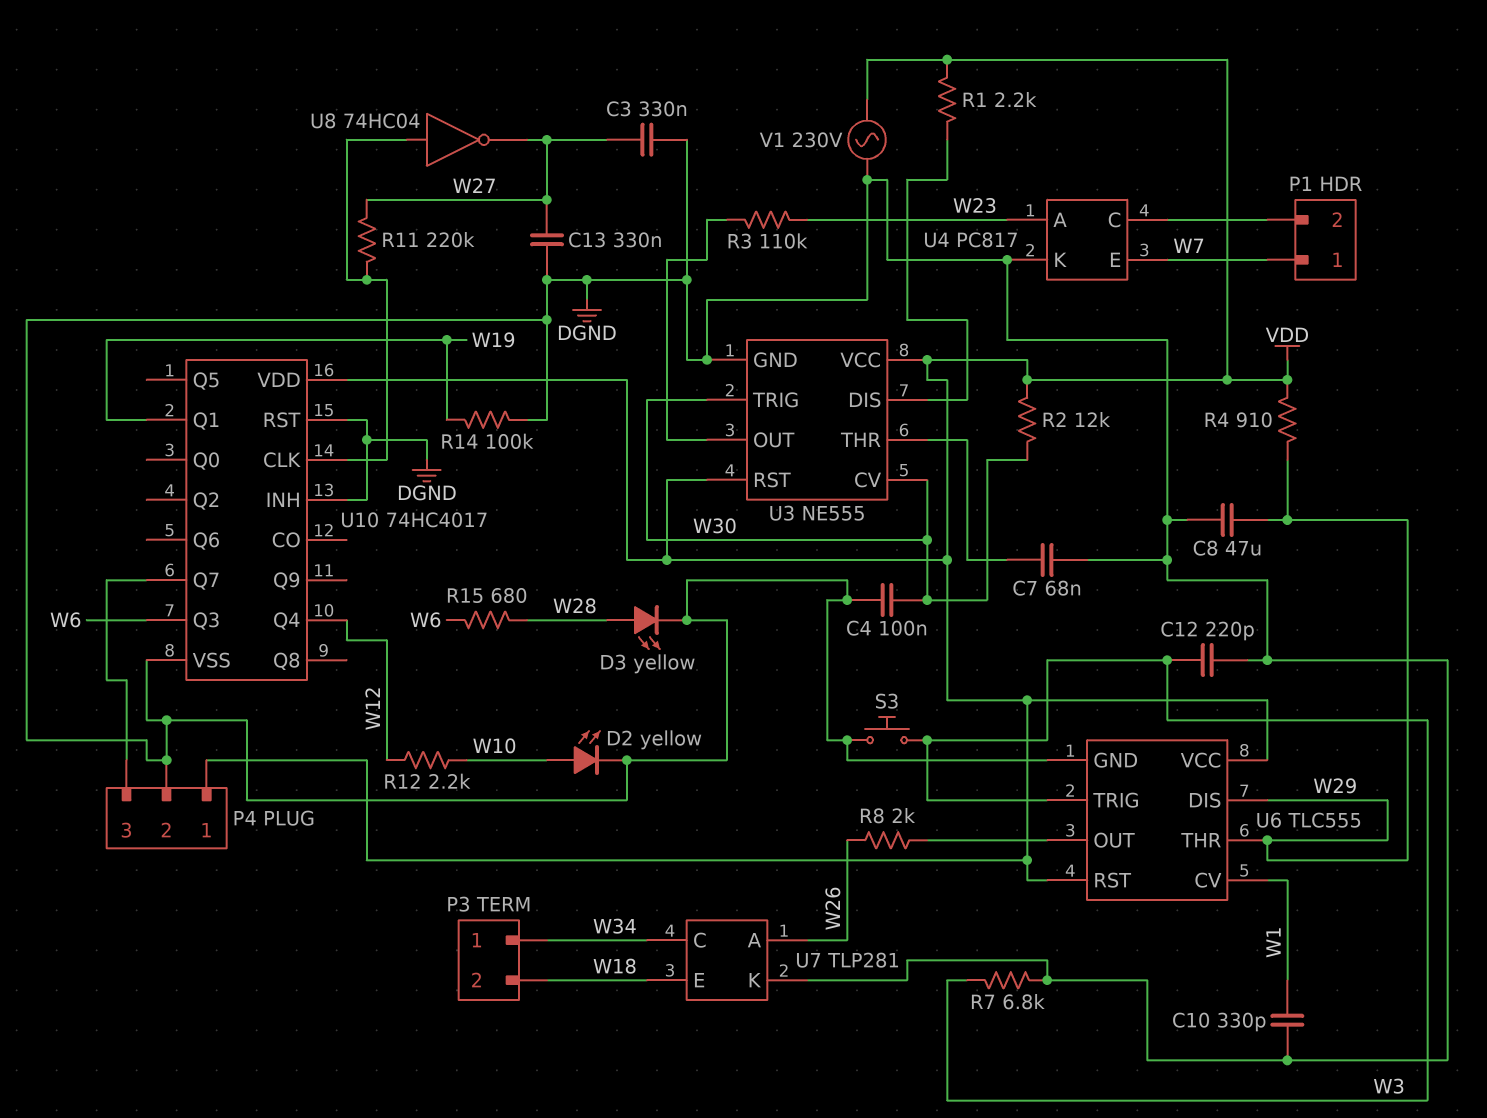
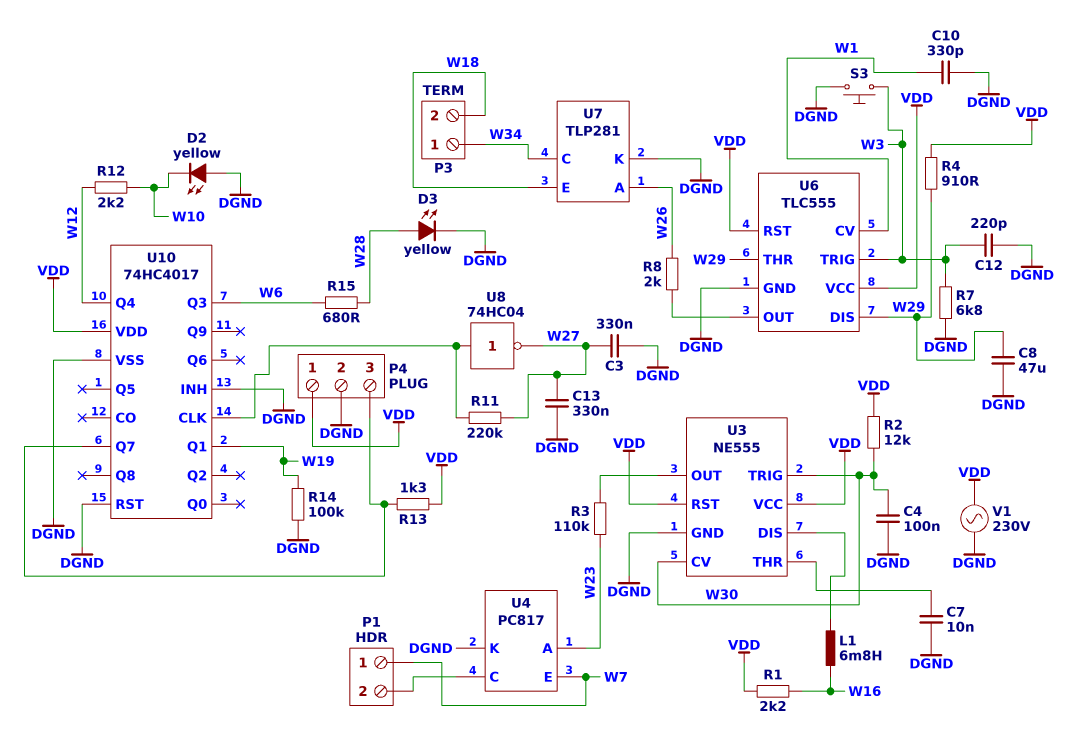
C7: 68nF (DGND, U3/THR) -> 10nF (DGND, U3/THR)
D2: LED yellow (A W10, K DGND) -> LED yellow (A DGND, K W10)
L1: none -> 6.8mH (U3/DIS, W16)
R1: 2.2k (U3/DIS, VDD) -> 2.2k (VDD, W16)
R13: none -> 1.3k (P4/3, VDD)

